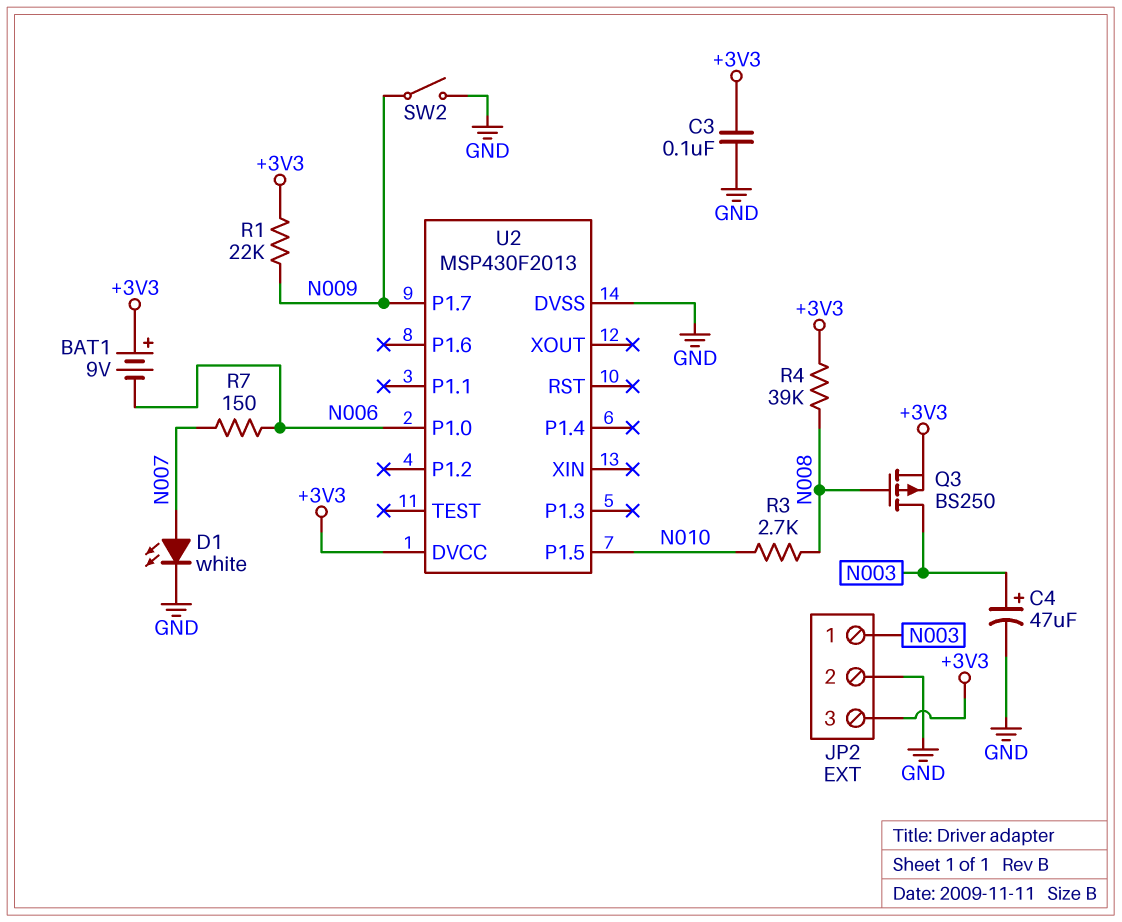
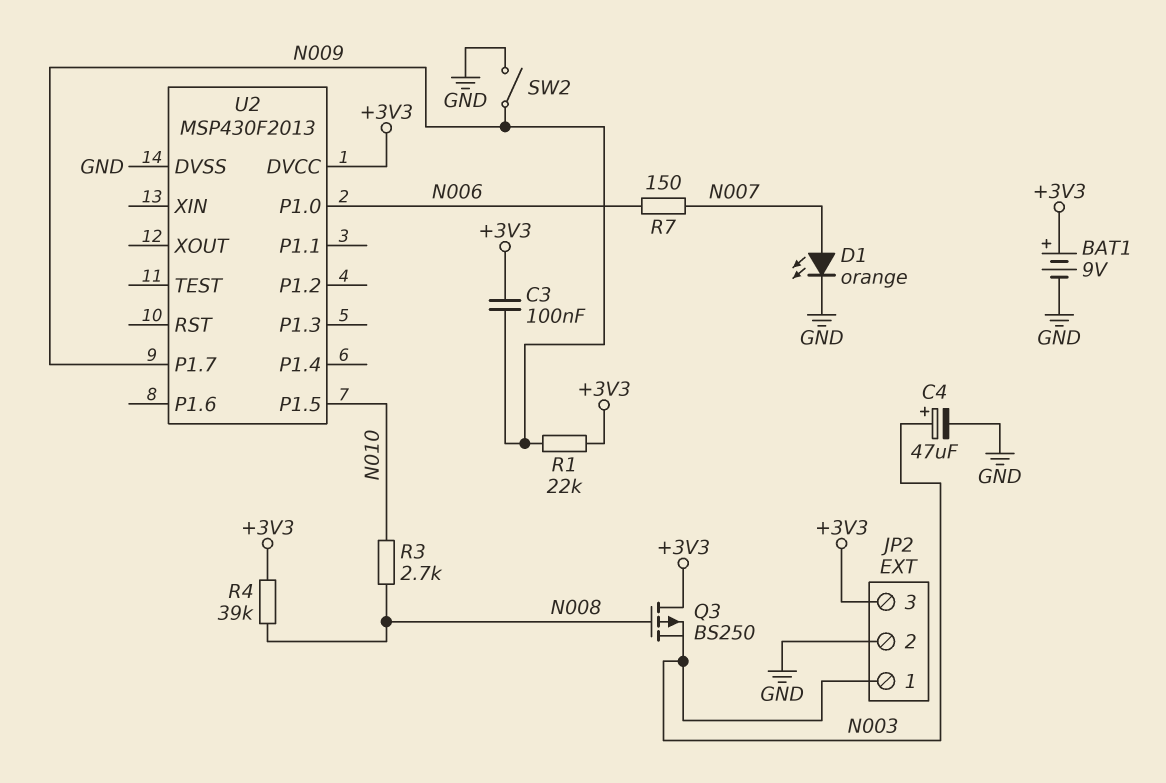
BAT1: 9V (plus +3V3, minus N006) -> 9V (plus +3V3, minus GND)
C3: 100nF (+3V3, GND) -> 100nF (+3V3, N009)
D1: LED white (A N007, K GND) -> LED orange (A N007, K GND)
Q3: PMOS BS250 (G N008, D N003, S +3V3) -> PMOS BS250 (G N008, D +3V3, S N003)

